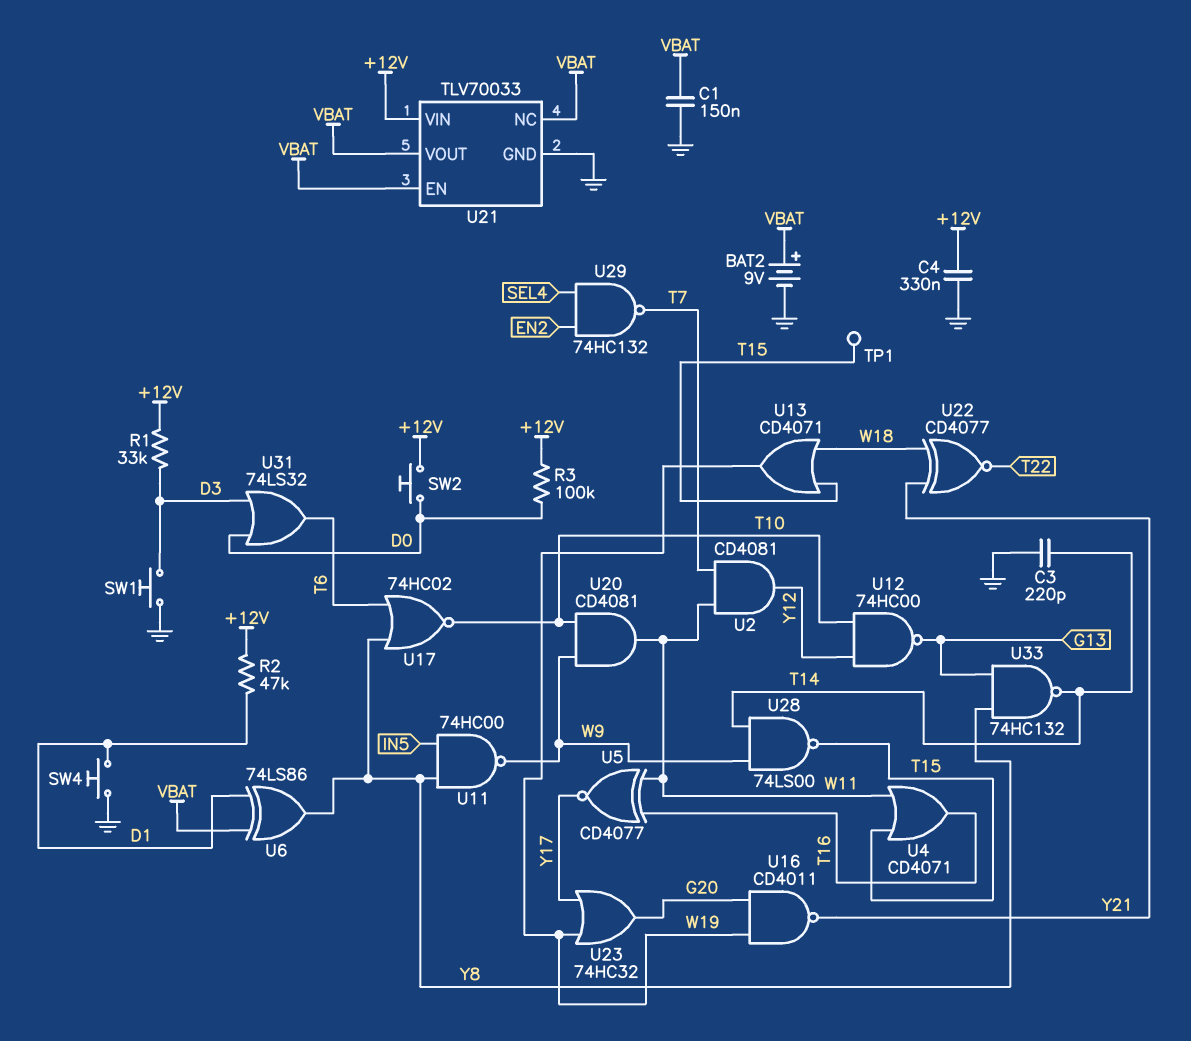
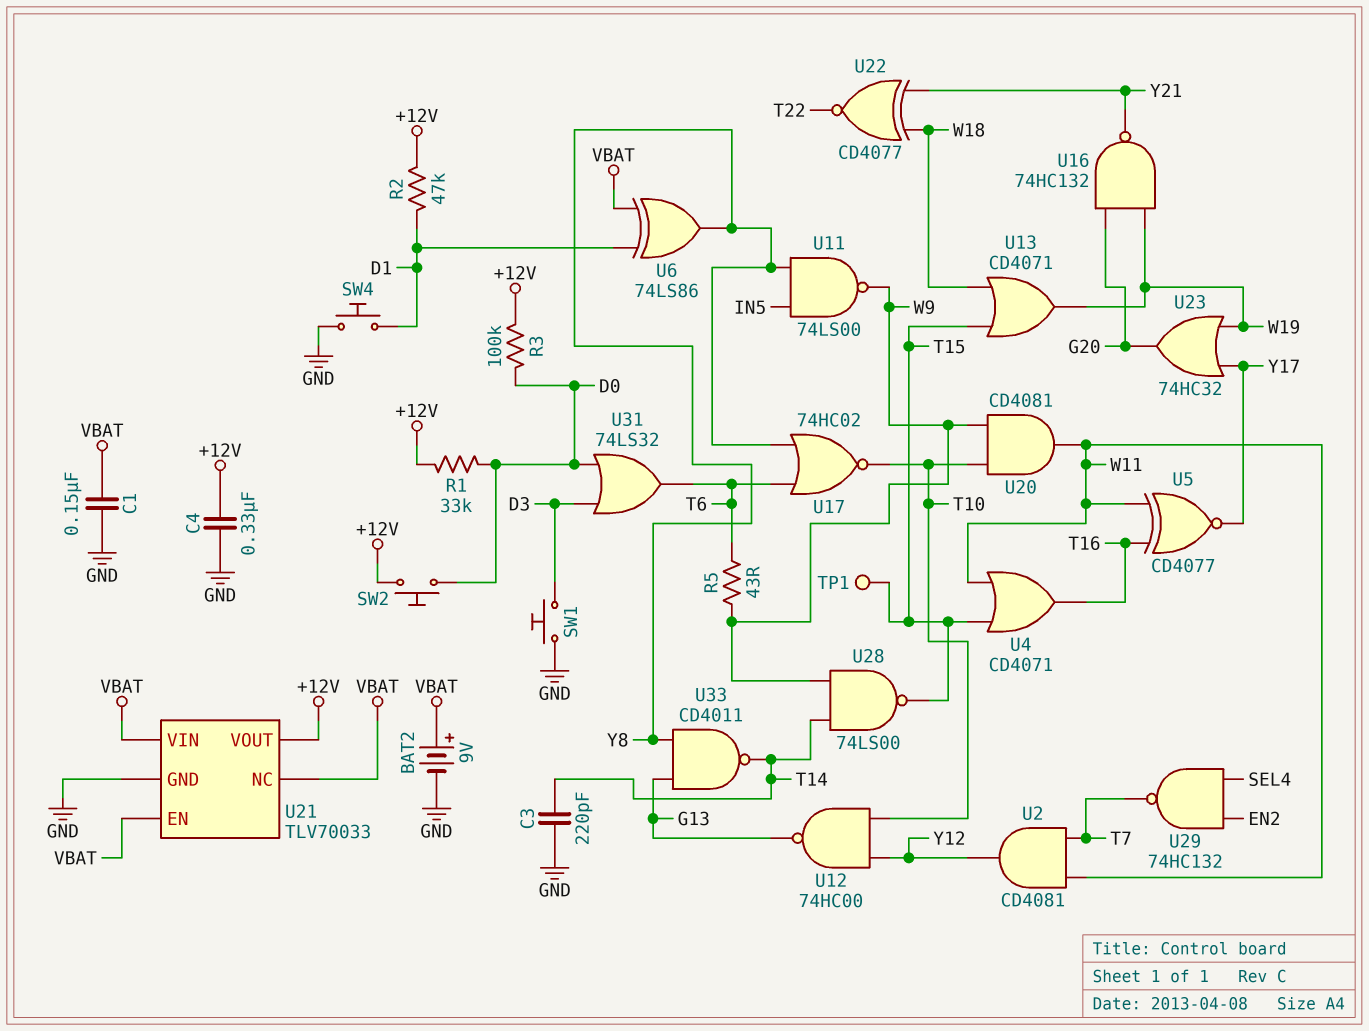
R1: 33k (+12V, D3) -> 33k (+12V, D0)
R5: none -> 43 (T6, W9)
U11: NAND 74HC00 (in IN5, in Y8, out W9) -> NAND 74LS00 (in IN5, in Y8, out W9)
U16: NAND CD4011 (in G20, in W19, out Y21) -> NAND 74HC132 (in G20, in W19, out Y21)
U21 pin VIN: +12V -> VBAT
U21 pin VOUT: VBAT -> +12V
U33: NAND 74HC132 (in G13, in Y8, out T14) -> NAND CD4011 (in G13, in Y8, out T14)

